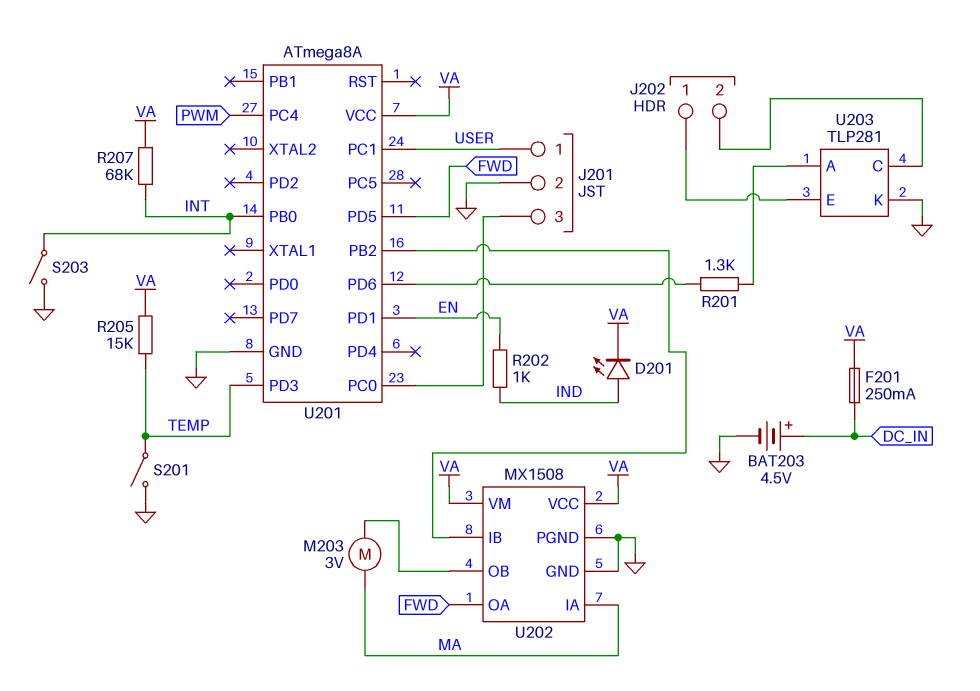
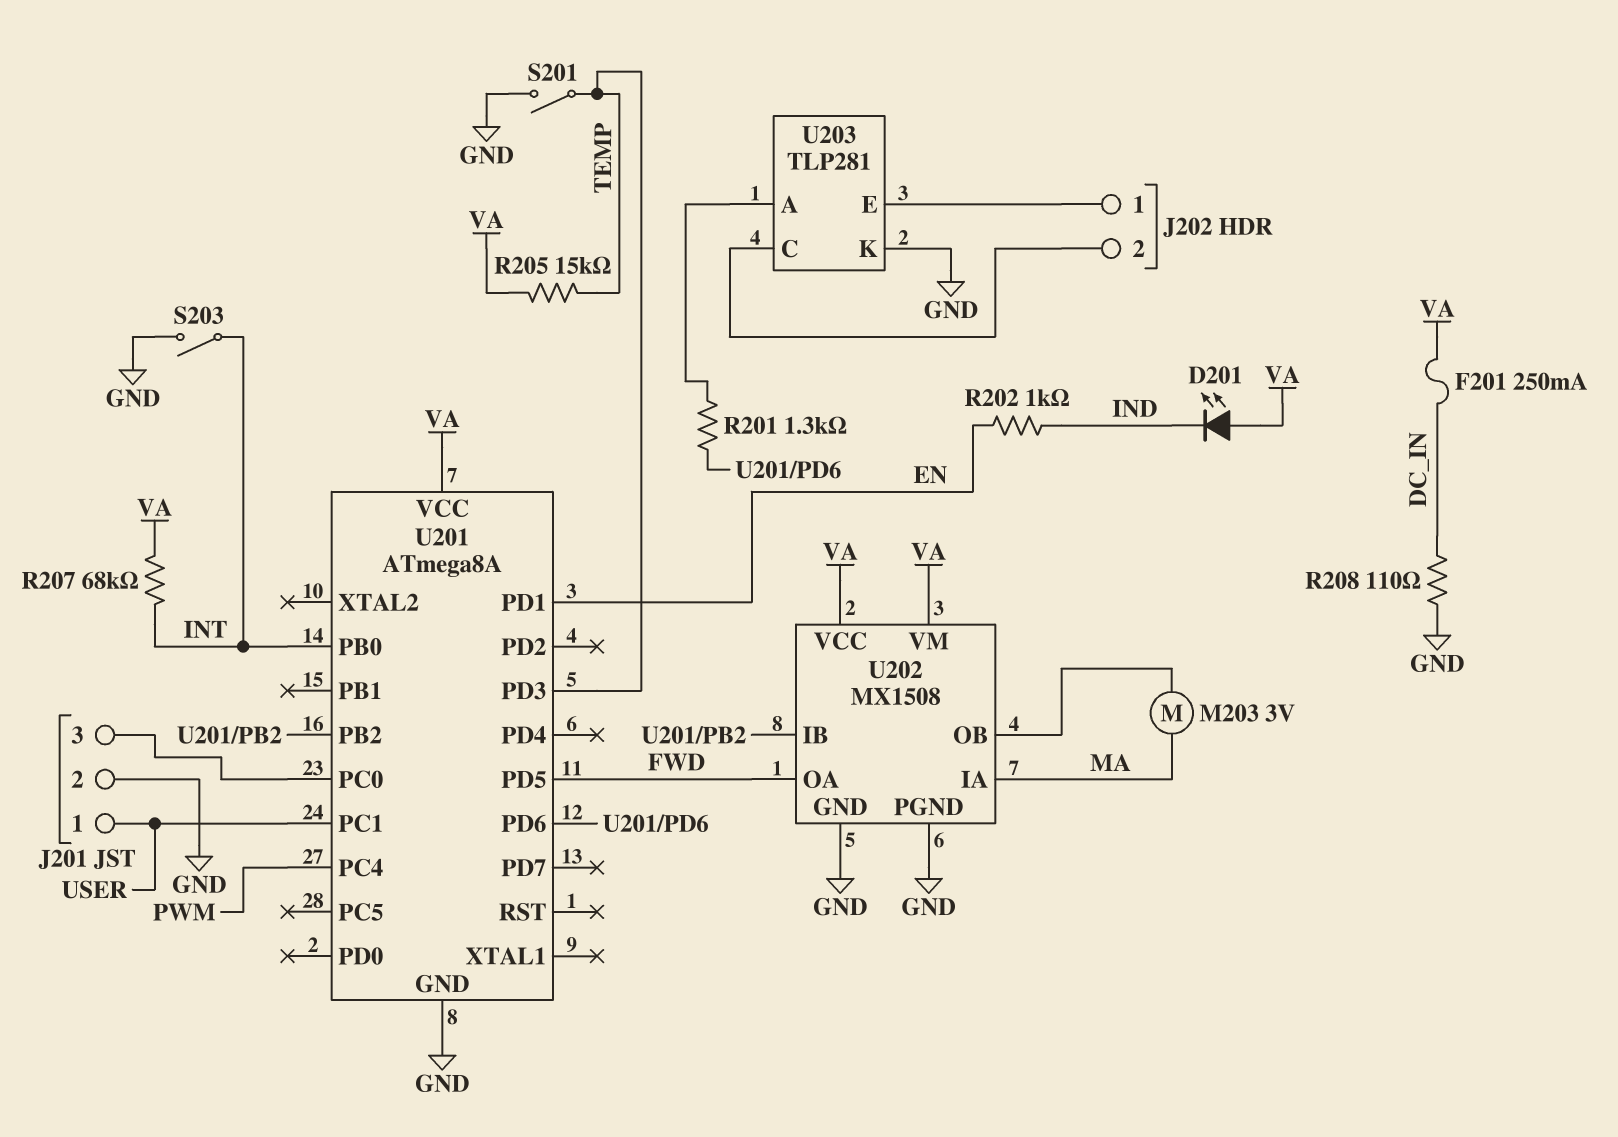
BAT203: 4.5V (plus DC_IN, minus GND) -> none
D201: LED (A IND, K VA) -> LED (A VA, K IND)
R208: none -> 110 (DC_IN, GND)

